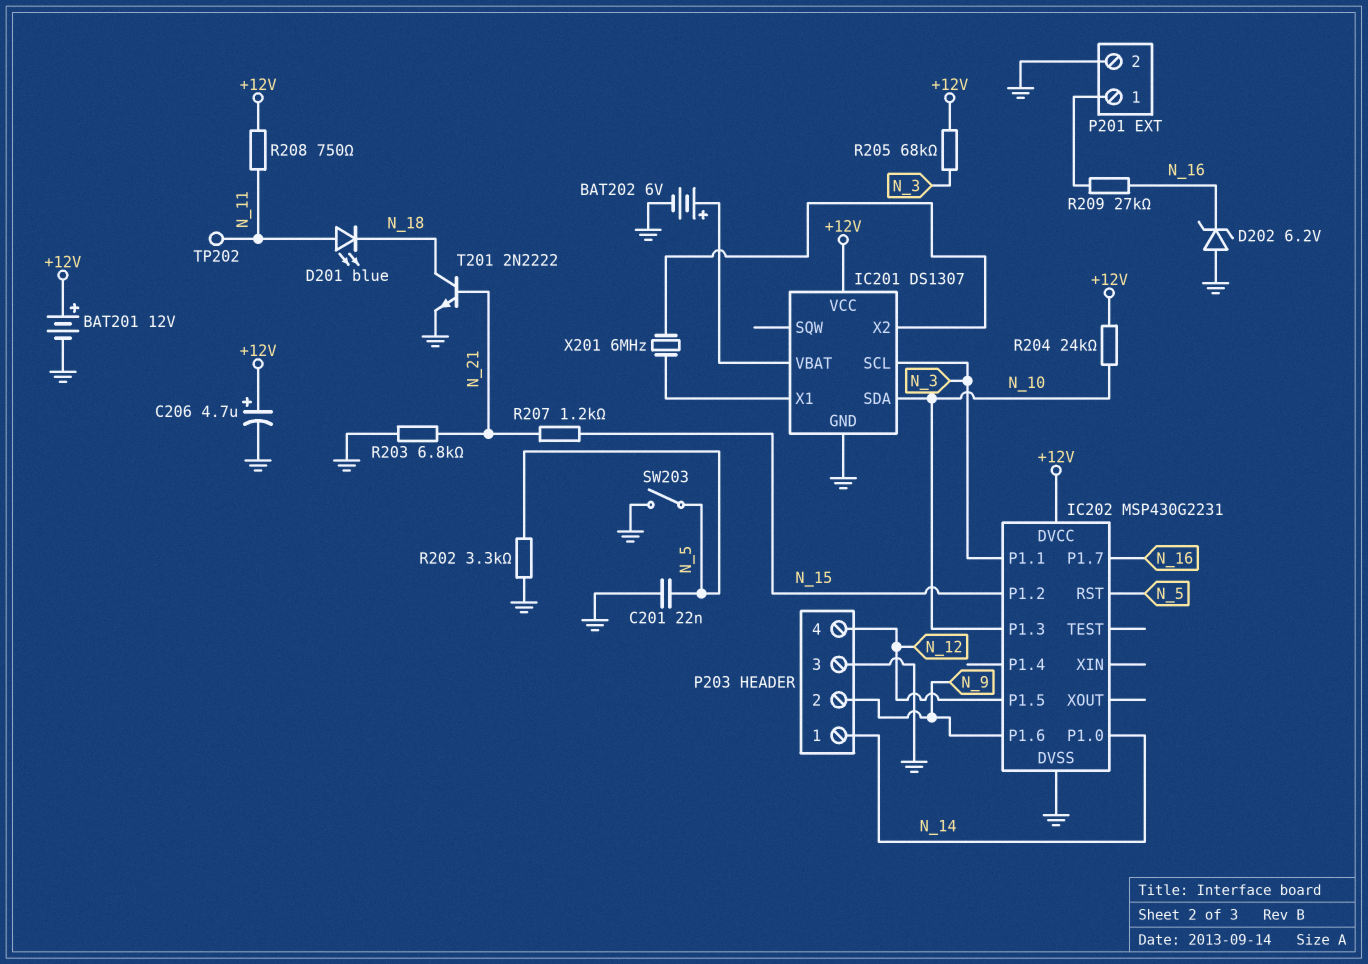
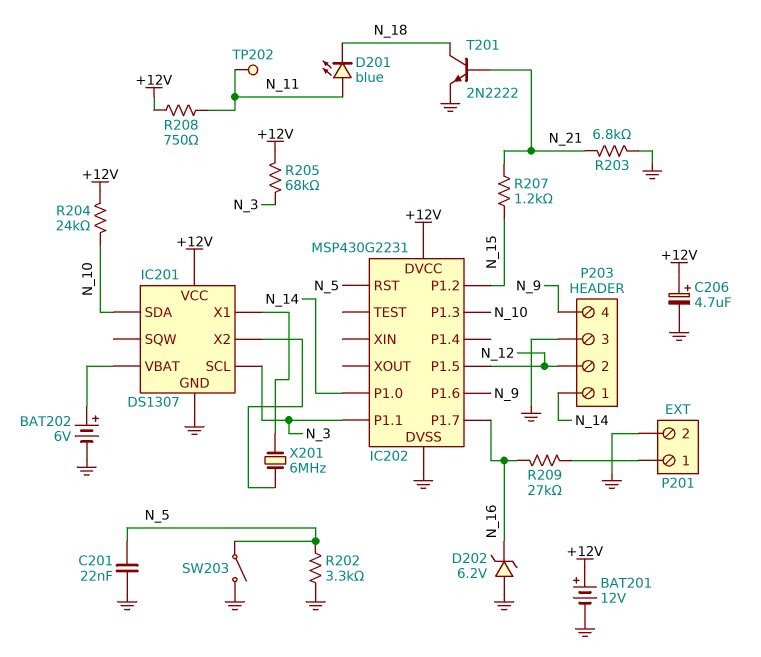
P203 pin 2: N_9 -> N_12
P203 pin 4: N_12 -> N_9

